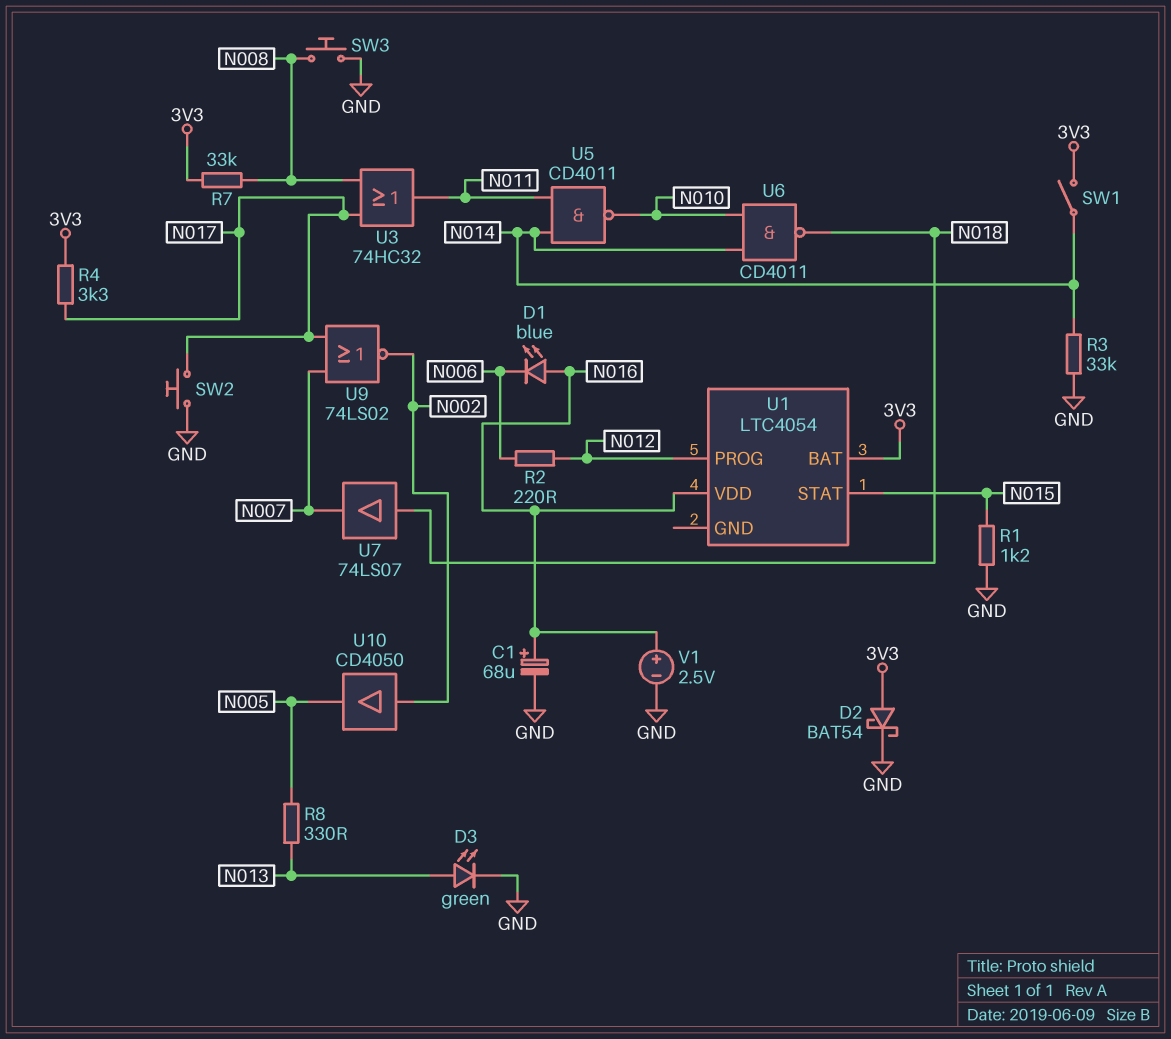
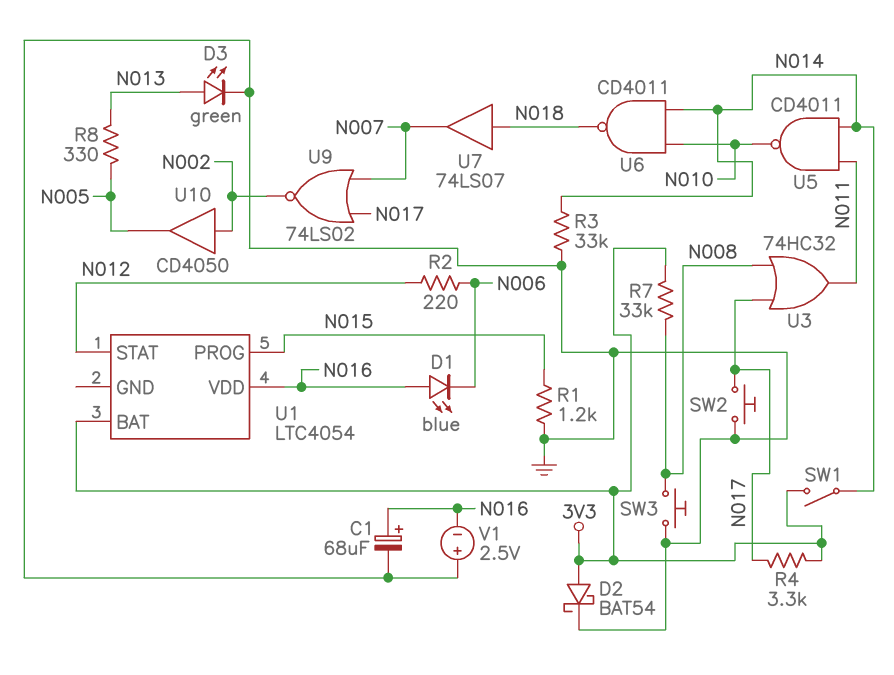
U1 pin PROG: N012 -> N015
U1 pin STAT: N015 -> N012
V1: 2.5V (plus N016, minus GND) -> 2.5V (plus GND, minus N016)

